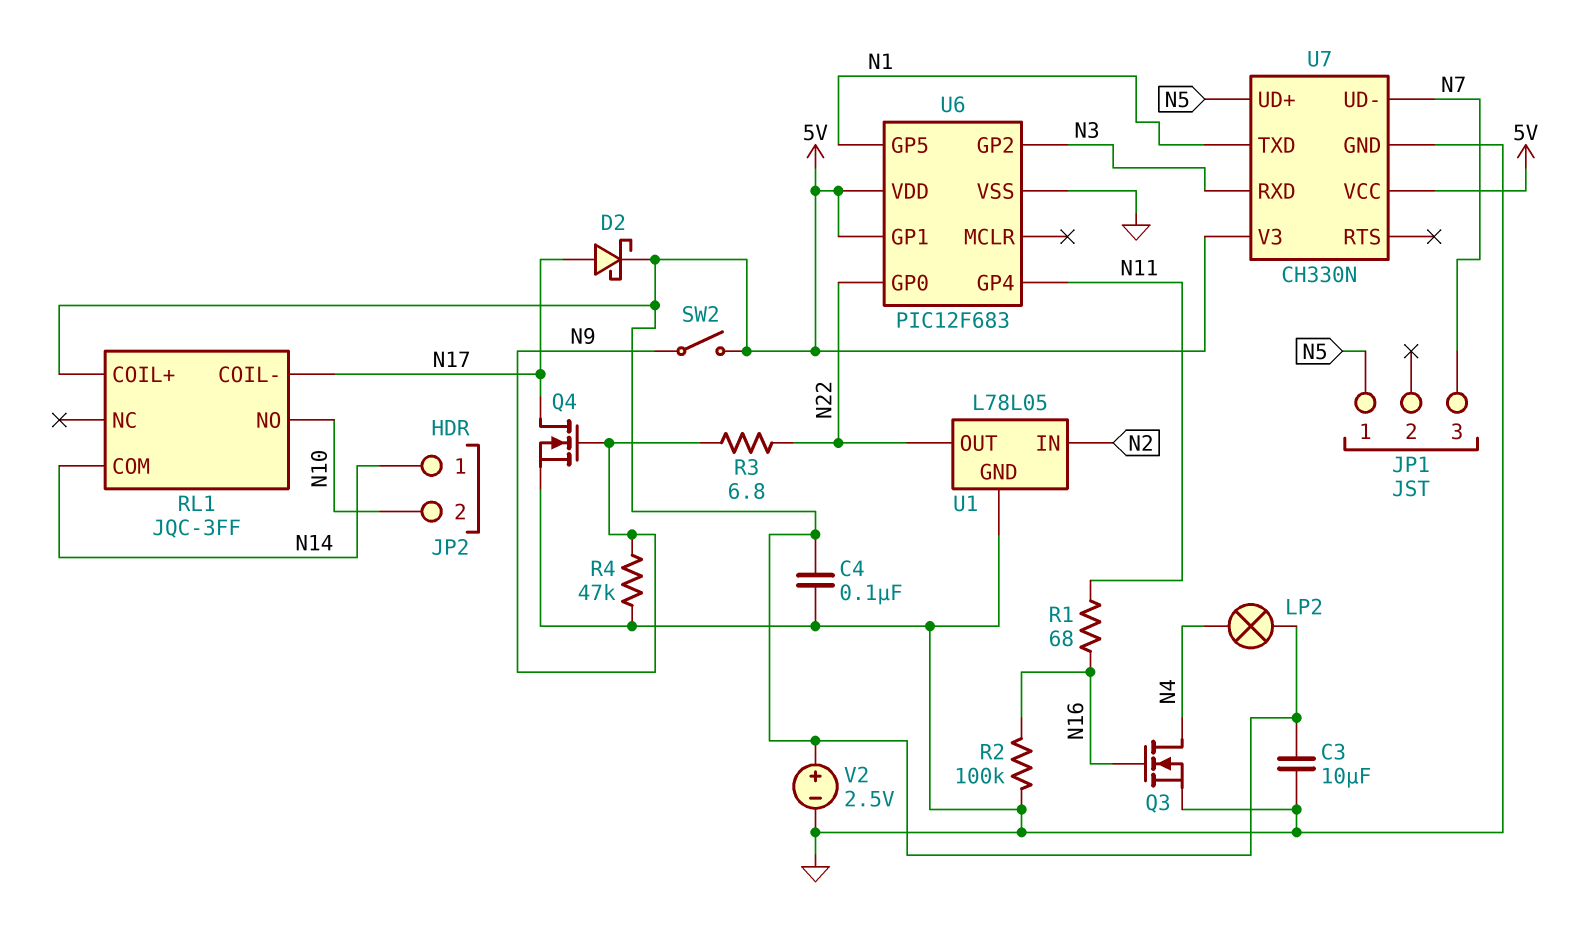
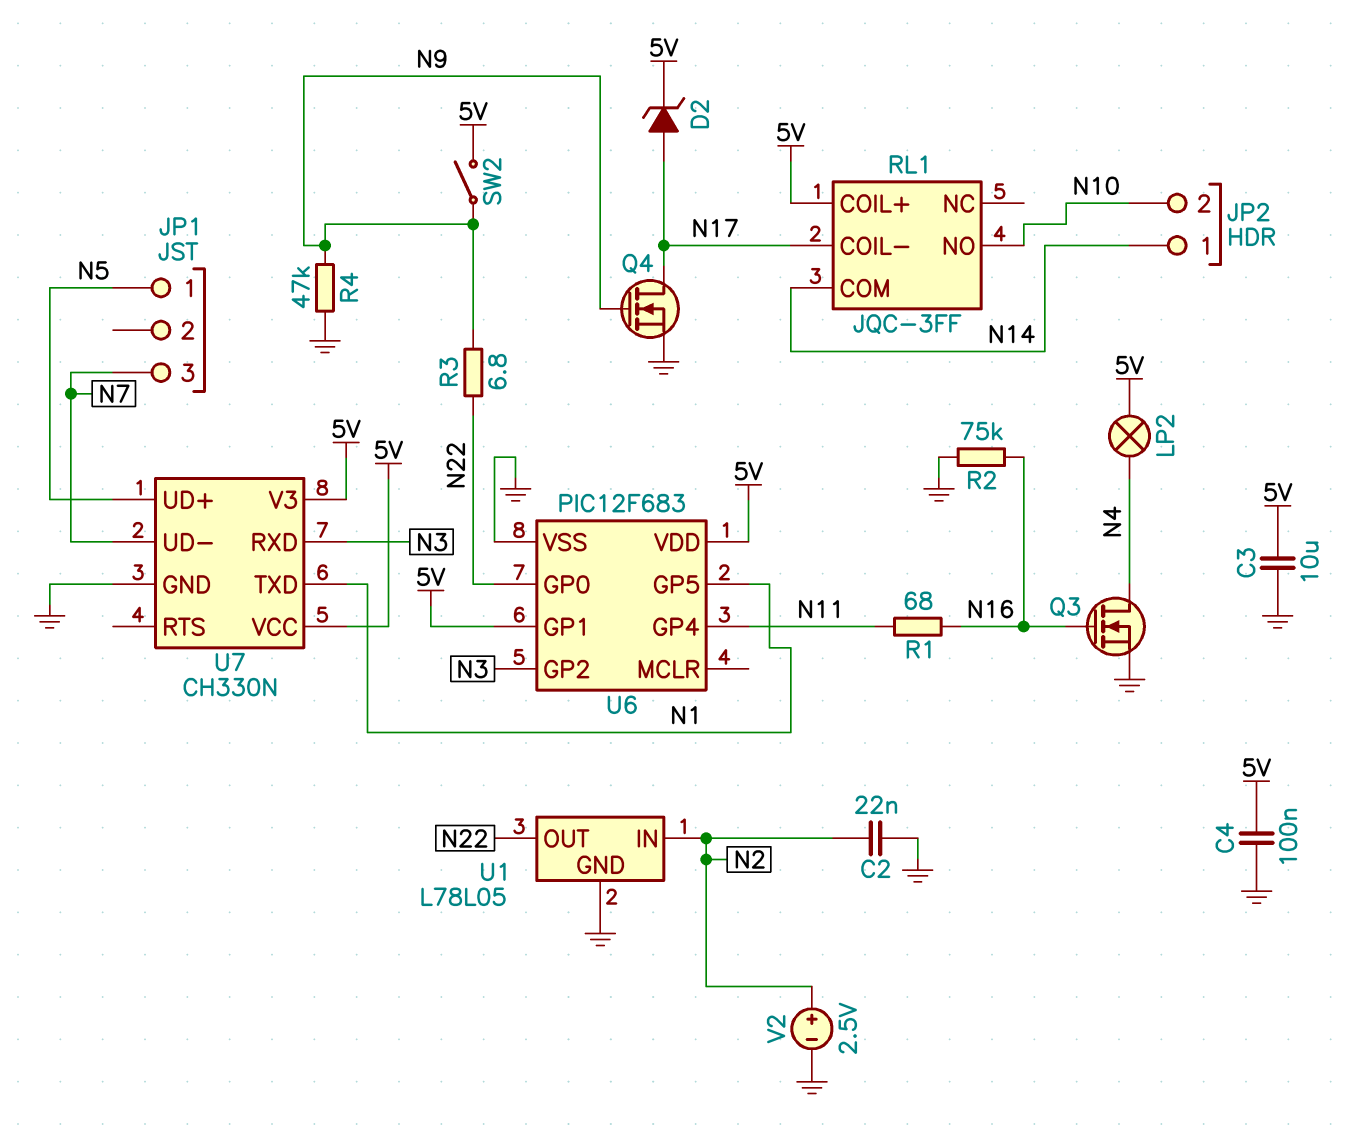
C2: none -> 22nF (GND, N2)
D2: schottky (A N17, K 5V) -> zener (A N17, K 5V)
R2: 100k (GND, N16) -> 75k (GND, N16)
V2: 2.5V (plus 5V, minus GND) -> 2.5V (plus N2, minus GND)

